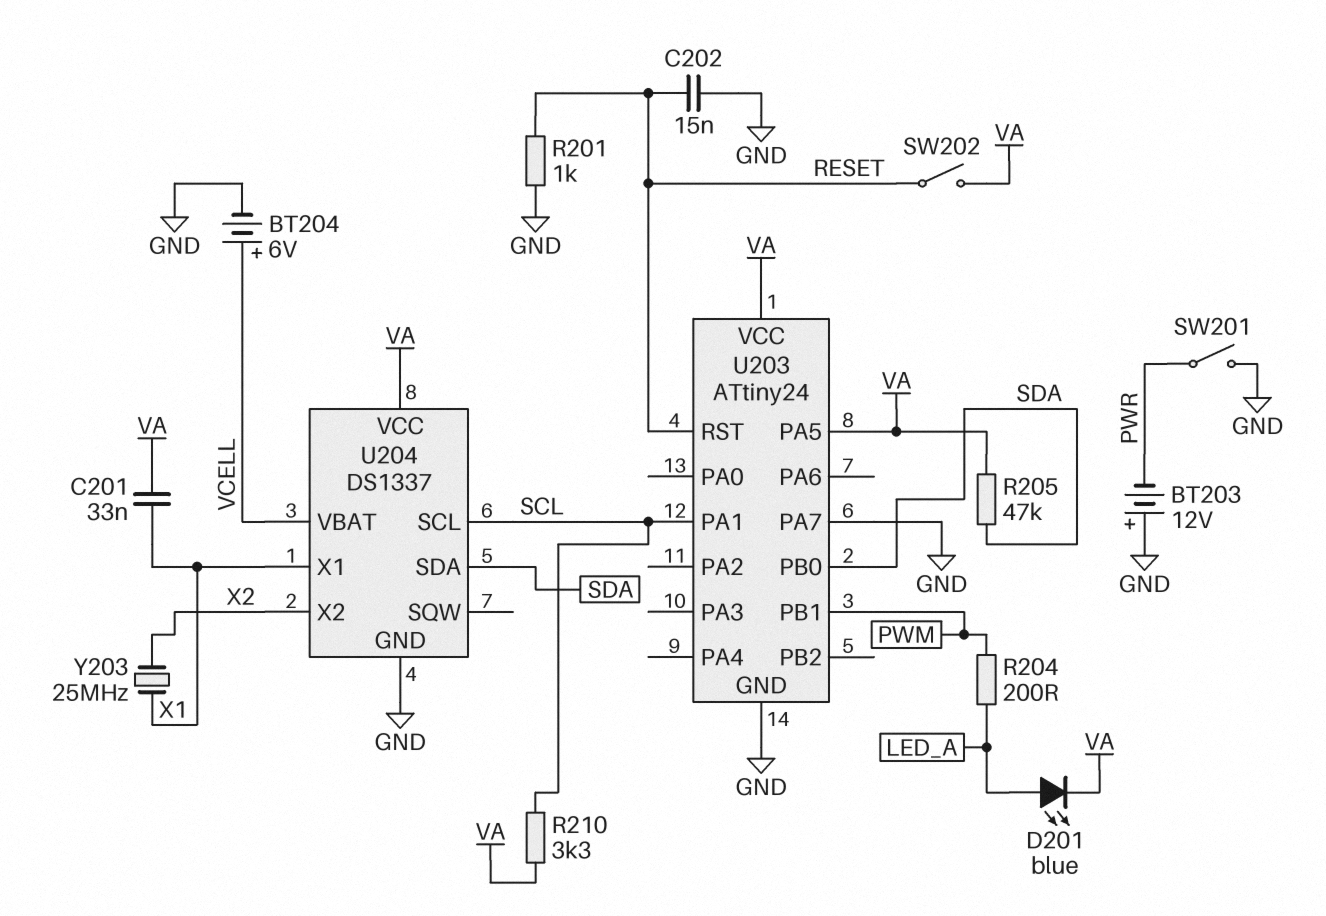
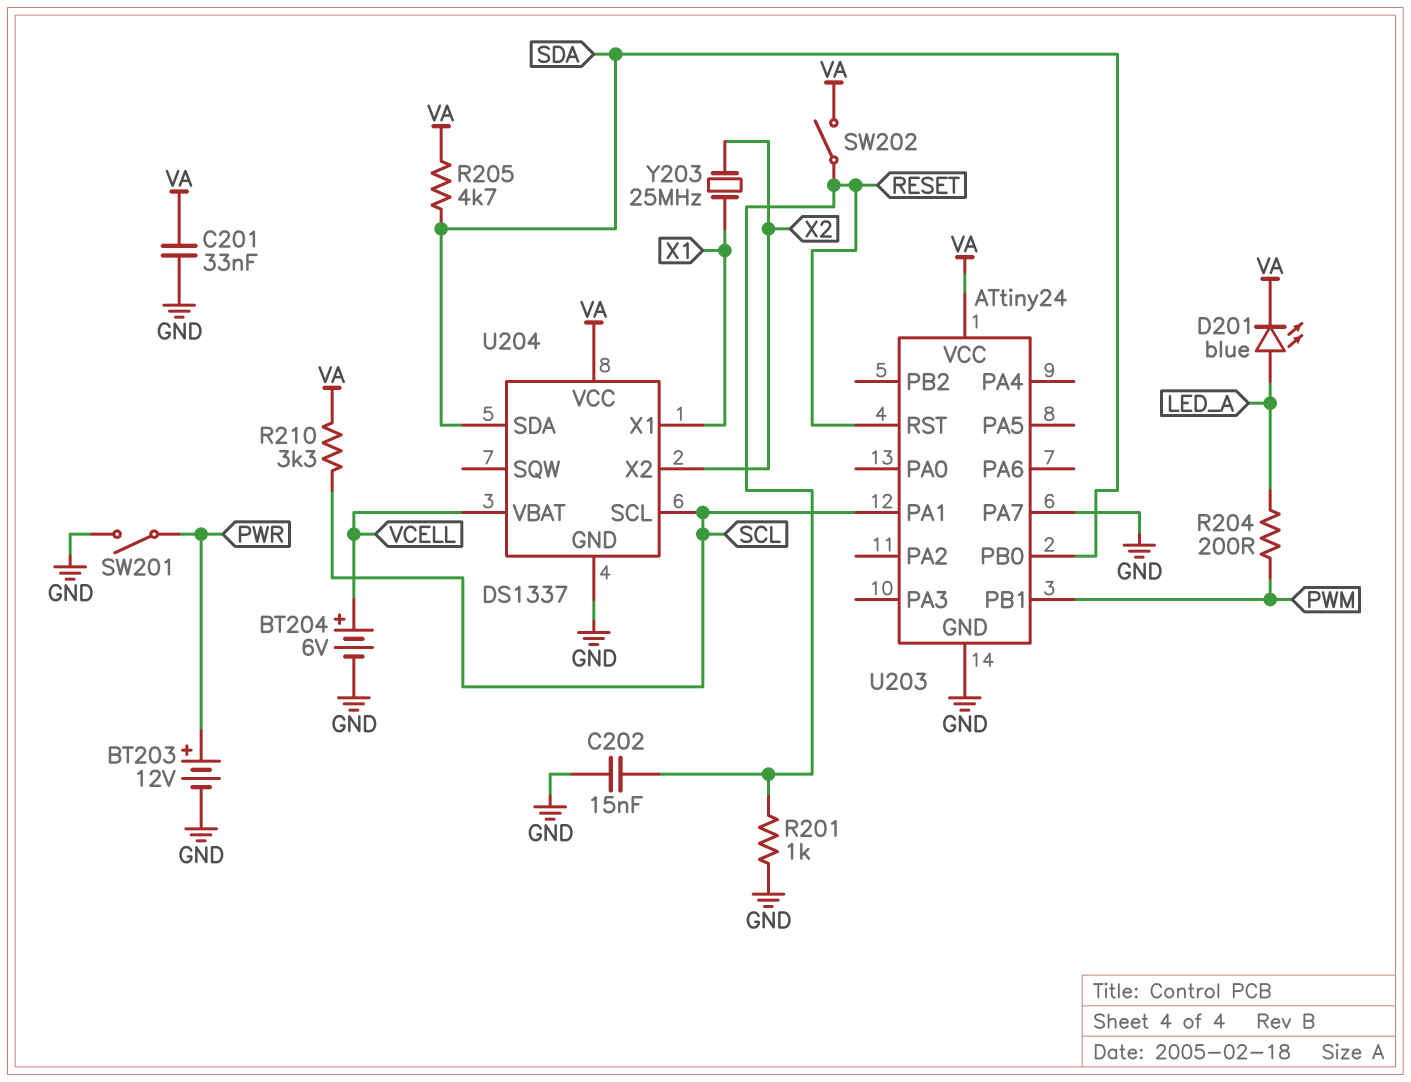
BT203: 12V (plus GND, minus PWR) -> 12V (plus PWR, minus GND)
C201: 33nF (VA, X1) -> 33nF (GND, VA)
R205: 47k (SDA, VA) -> 4.7k (SDA, VA)
U203 pin PA5: VA -> none

